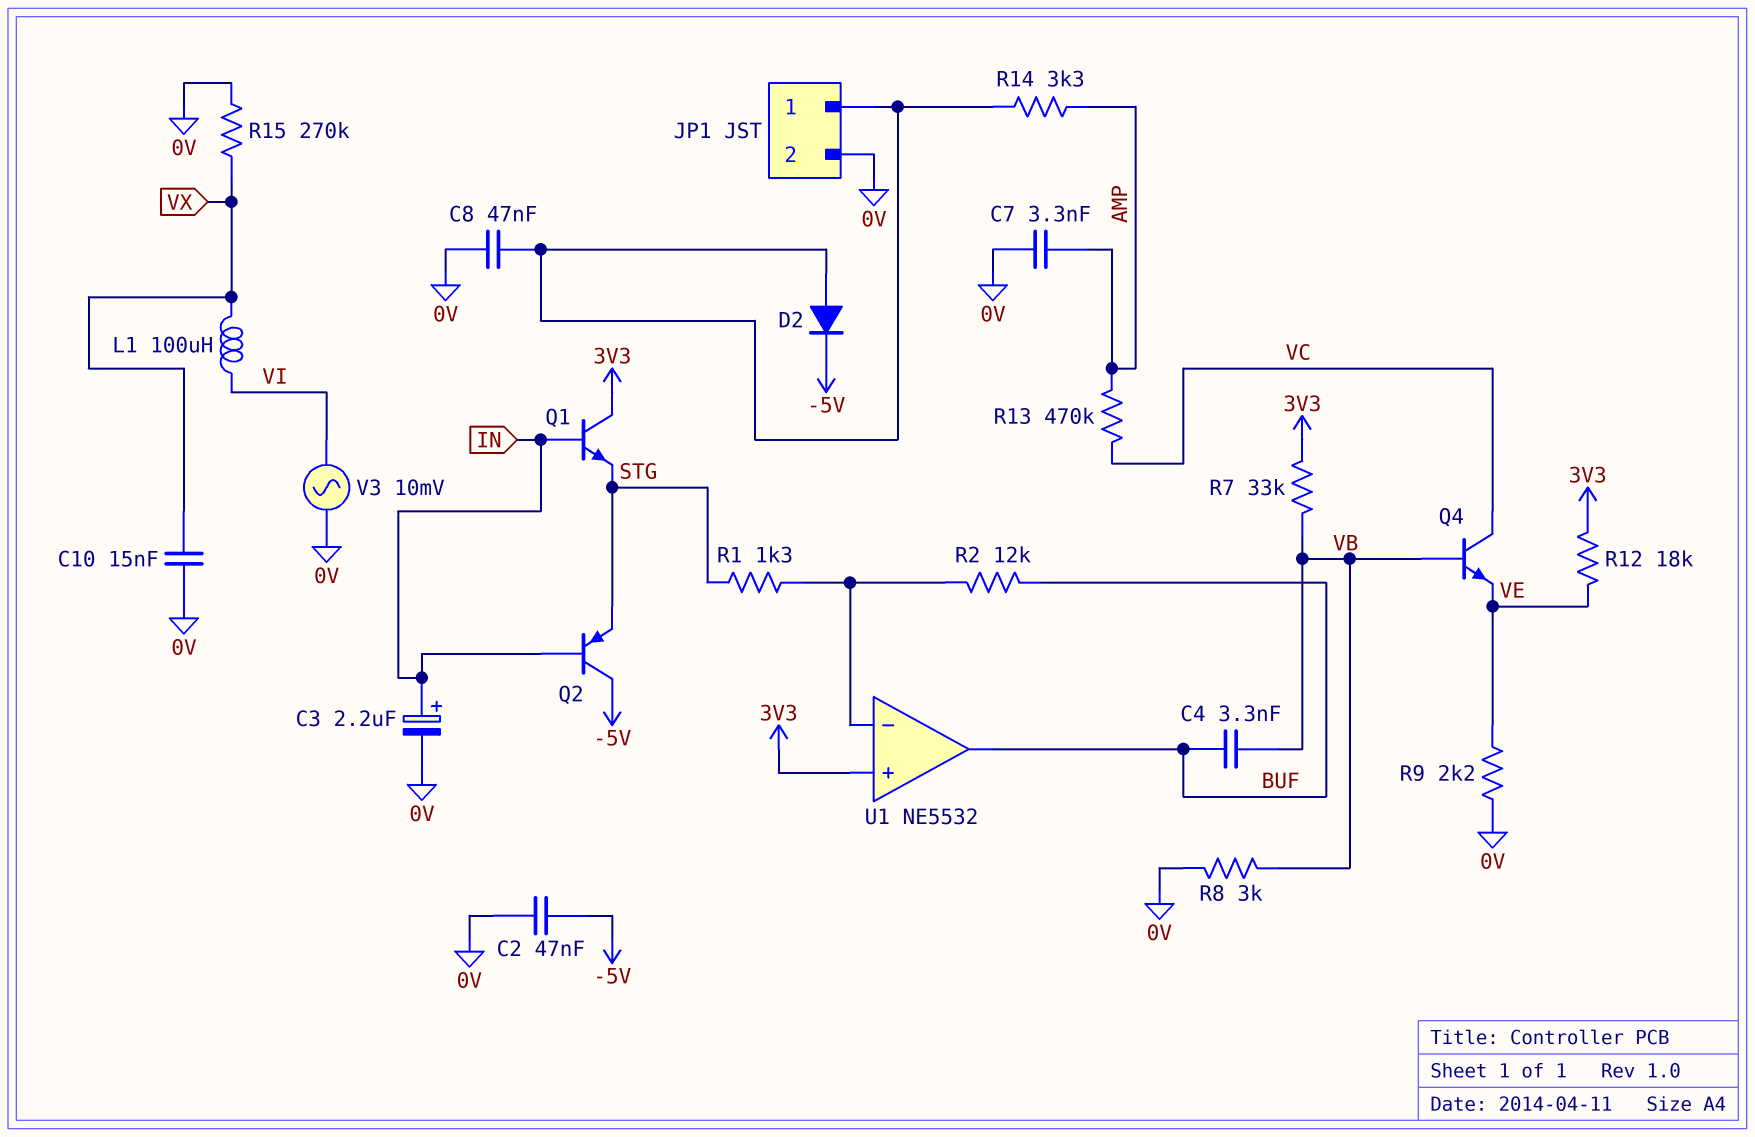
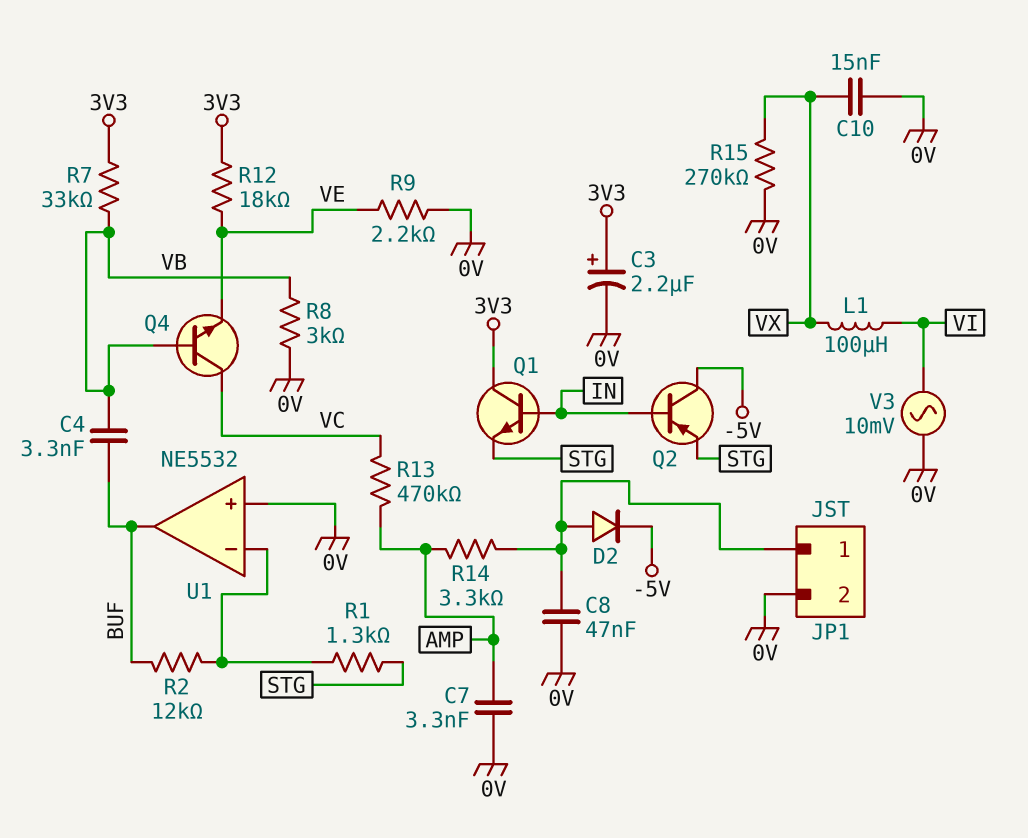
C2: 47nF (-5V, 0V) -> none
C3: 2.2uF (plus IN, minus 0V) -> 2.2uF (plus 3V3, minus 0V)
U1 pin in+: 3V3 -> 0V

